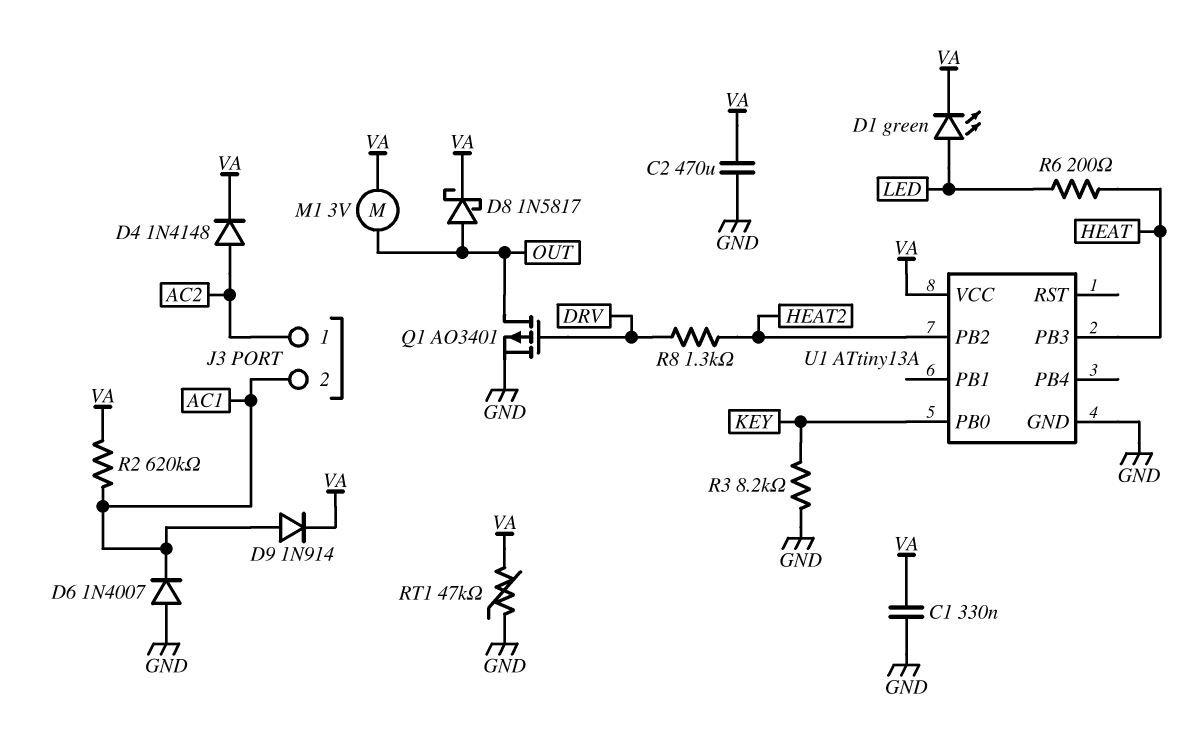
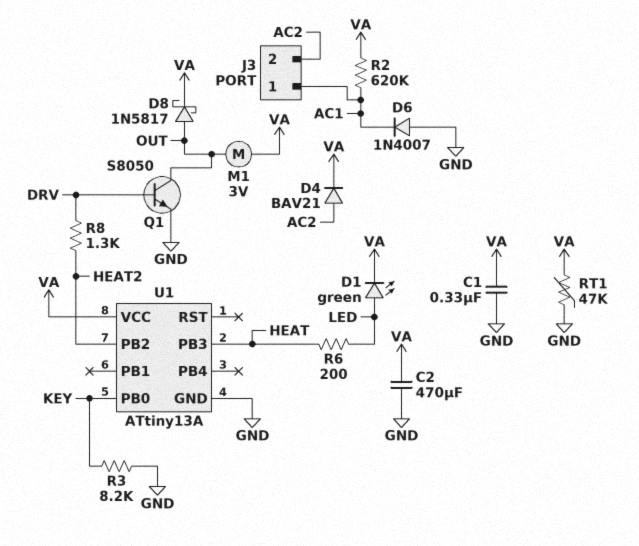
D4: diode 1N4148 (A AC2, K VA) -> diode BAV21 (A AC2, K VA)
D9: diode 1N914 (A AC1, K VA) -> none
J3 pin 1: AC2 -> AC1
J3 pin 2: AC1 -> AC2
Q1: PMOS AO3401 (G DRV, D OUT, S GND) -> NPN S8050 (B DRV, C OUT, E GND)

